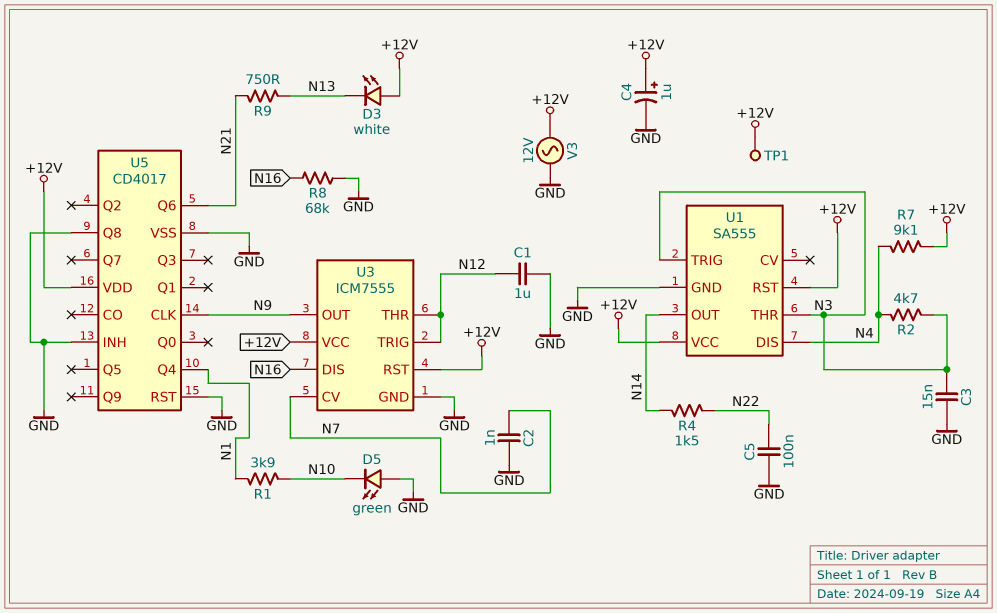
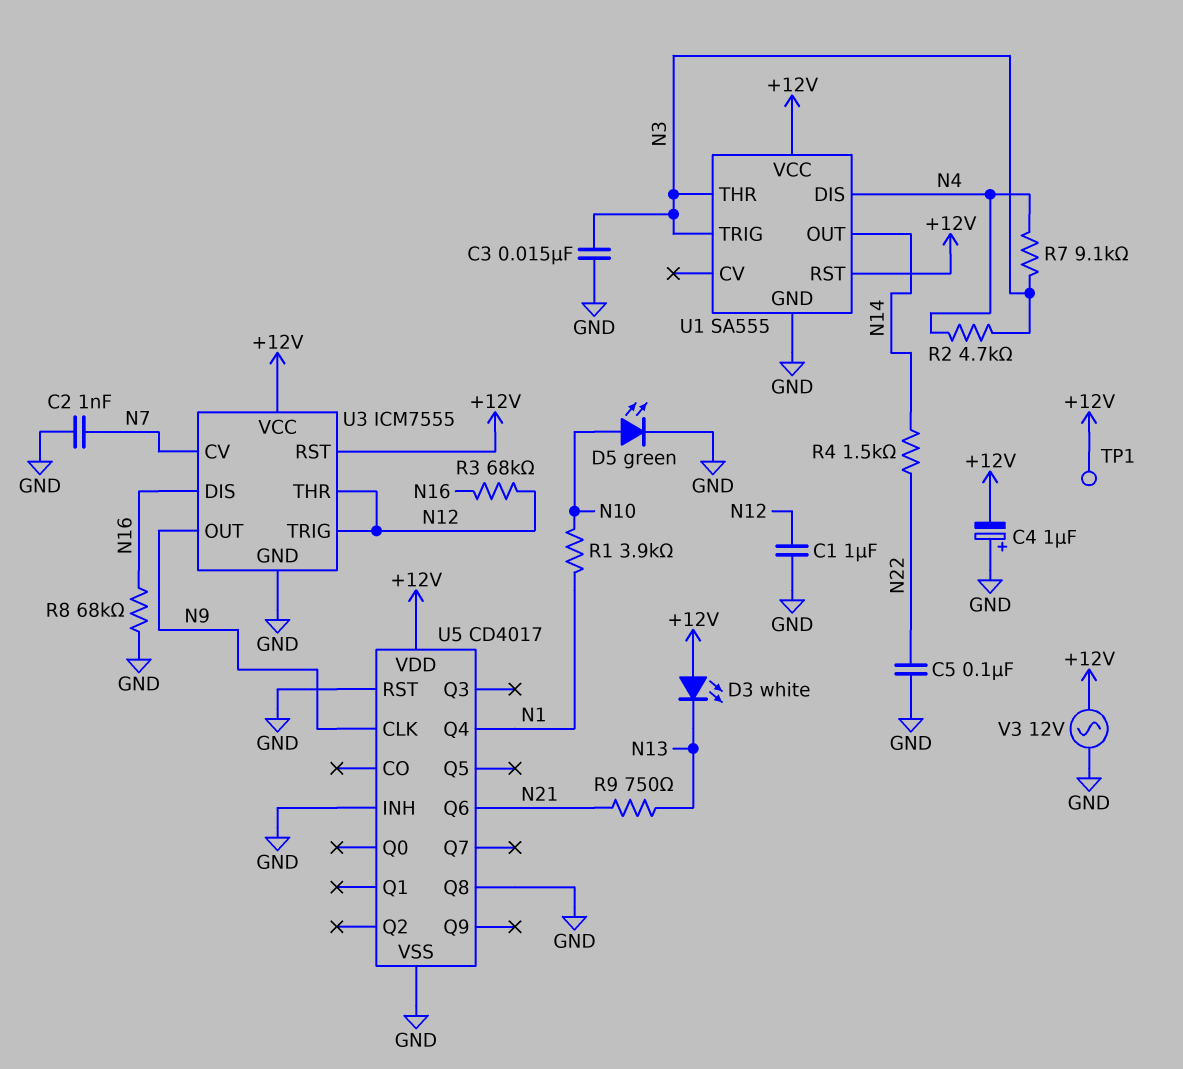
C4: 1uF (plus +12V, minus GND) -> 1uF (plus GND, minus +12V)
D5: LED green (A GND, K N10) -> LED green (A N10, K GND)
R3: none -> 68k (N12, N16)
R7: 9.1k (+12V, N4) -> 9.1k (N3, N4)

